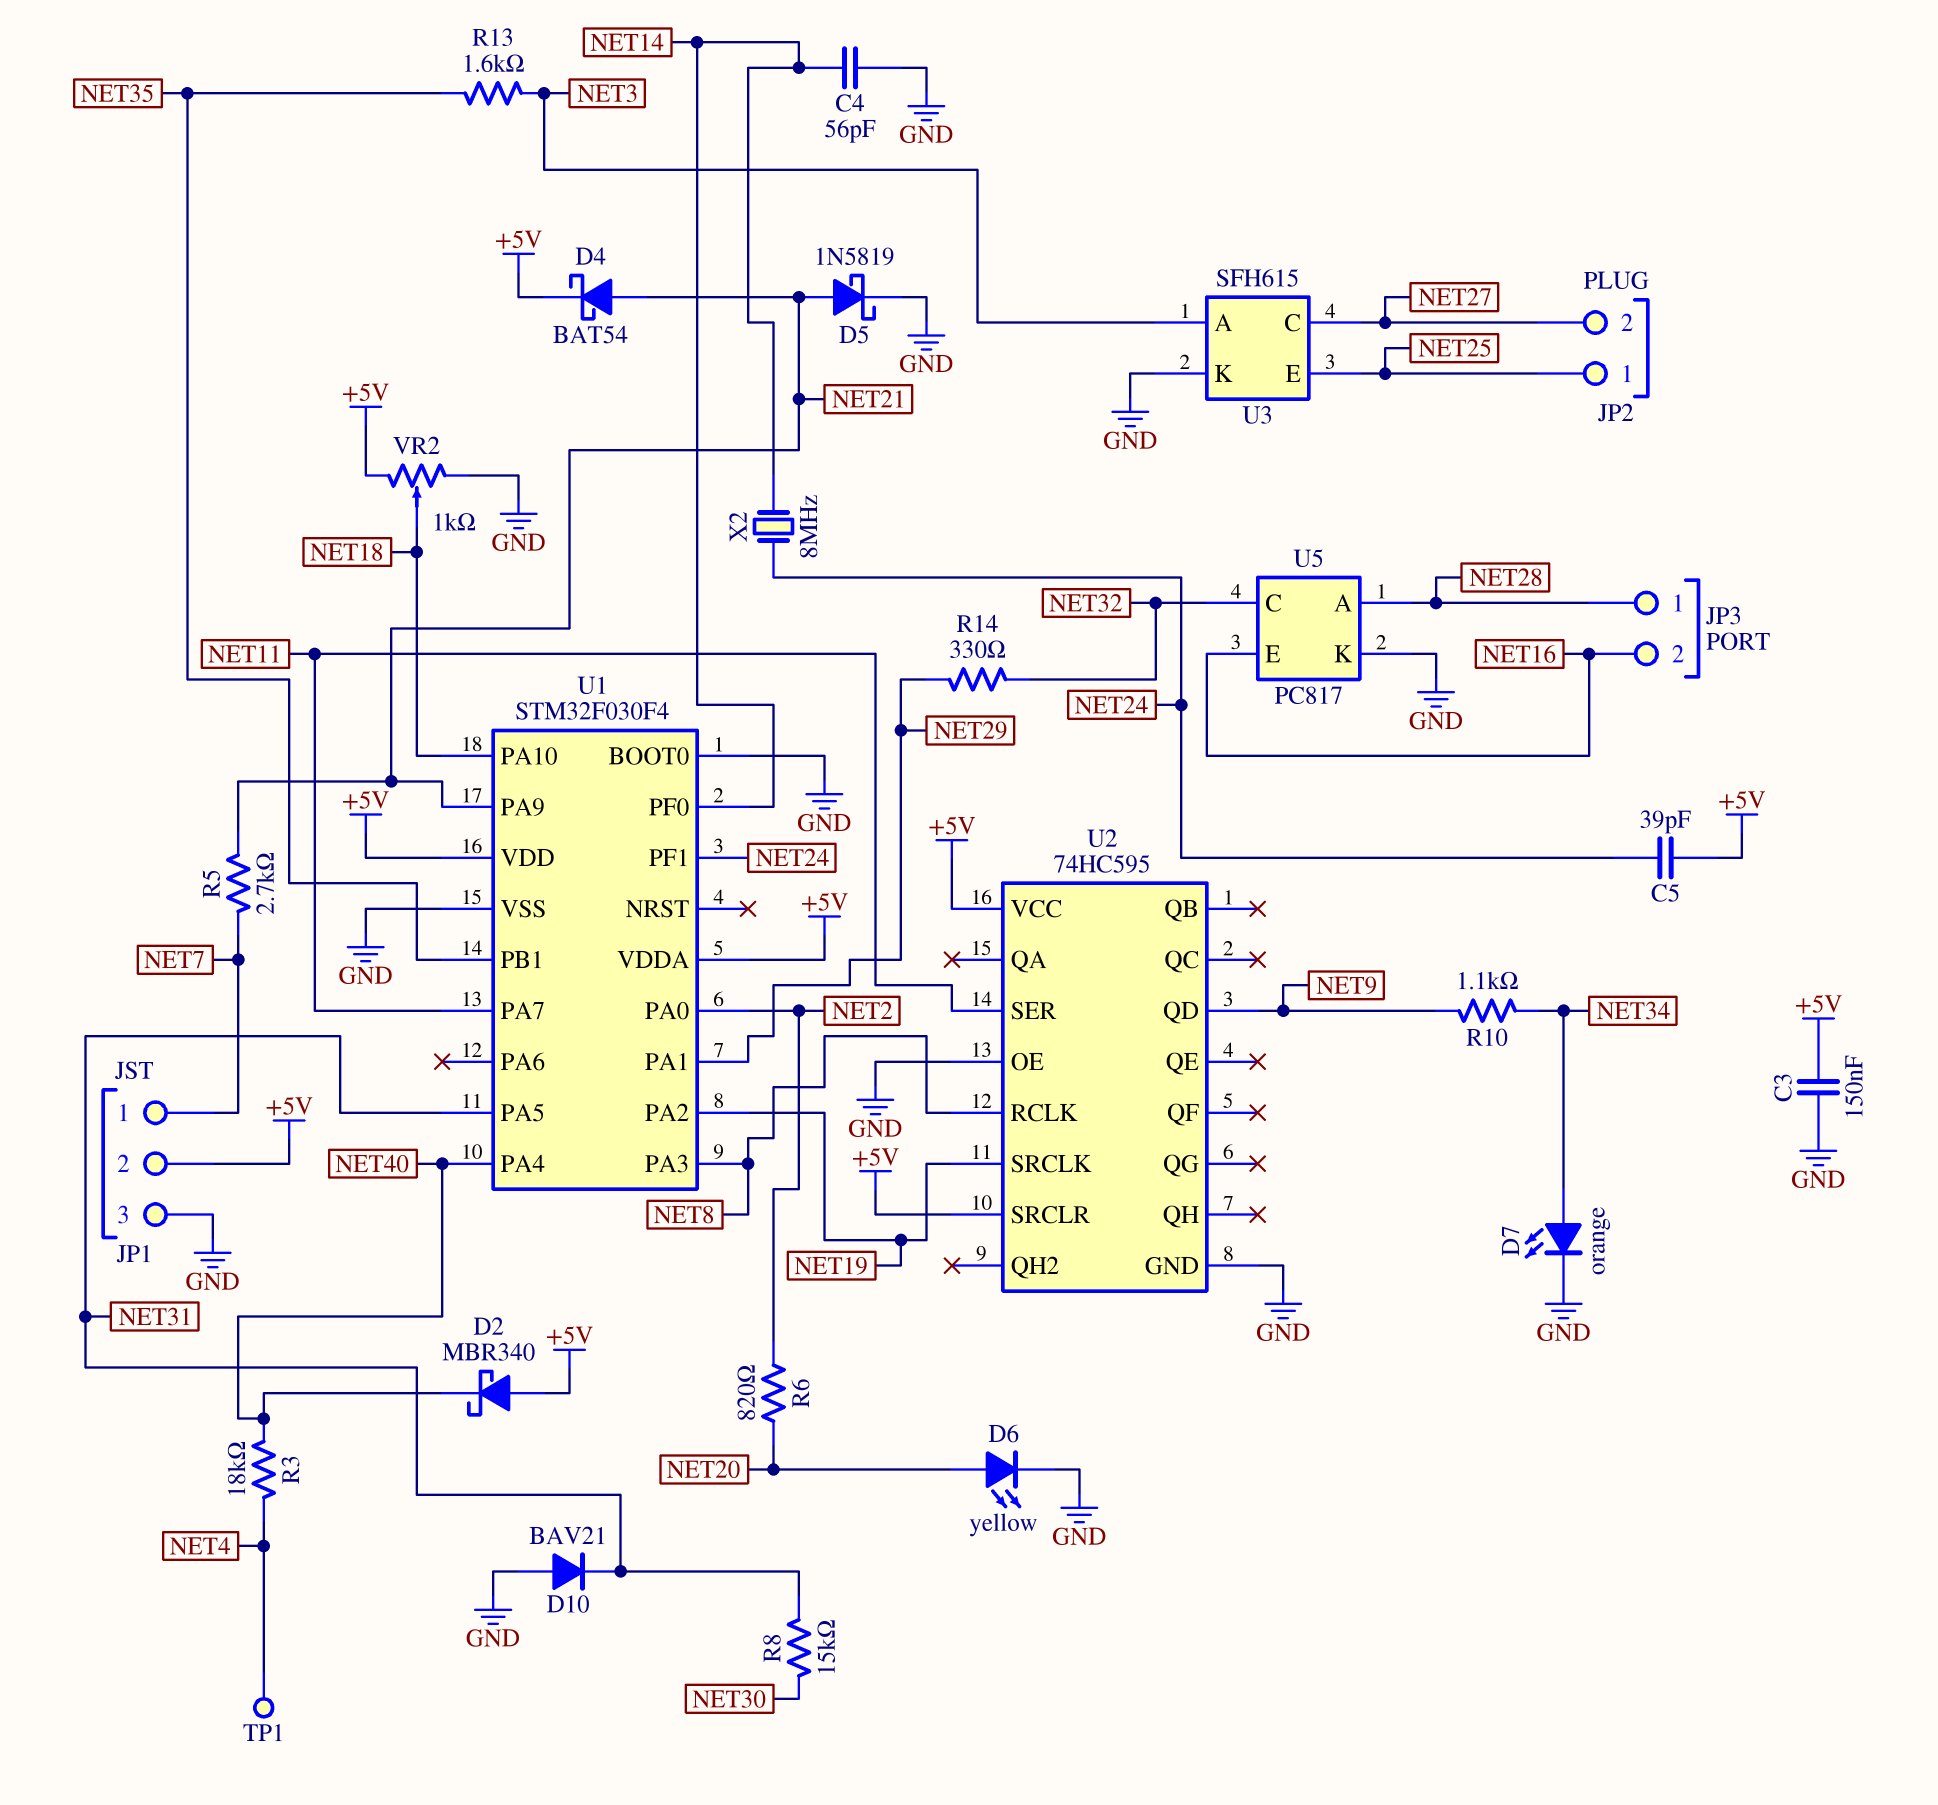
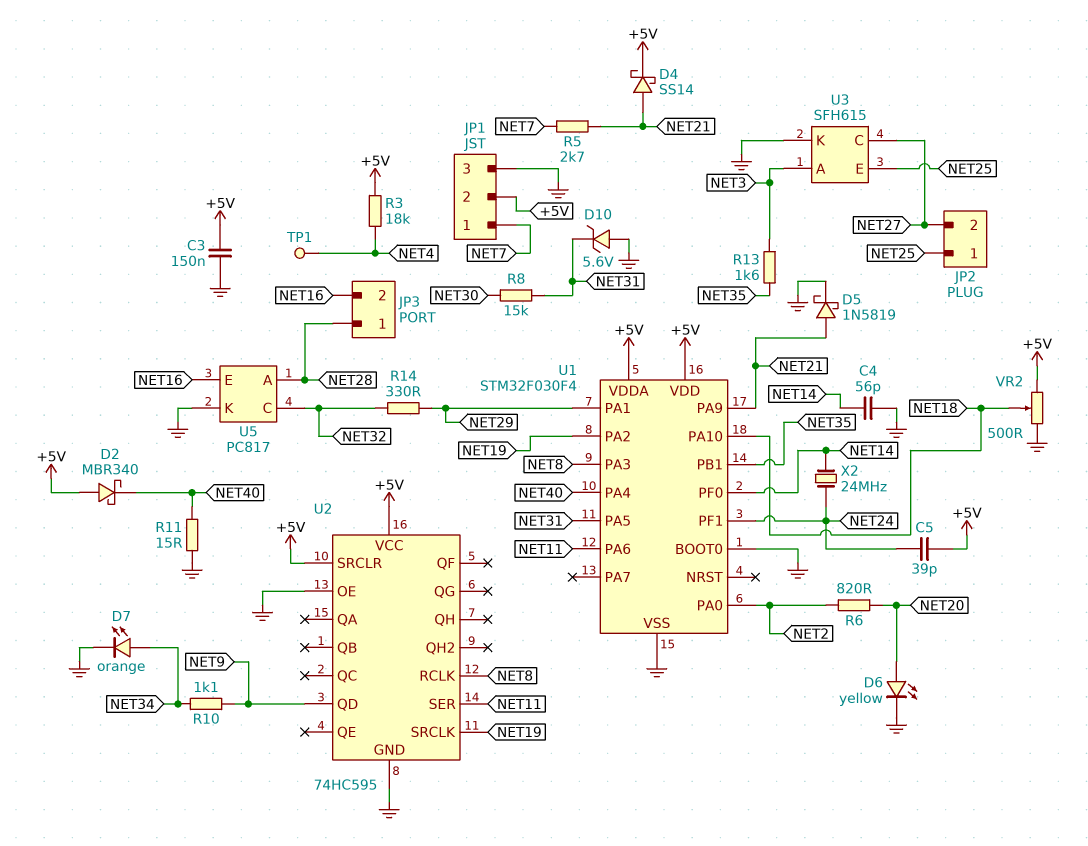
D4: schottky BAT54 (A NET21, K +5V) -> schottky SS14 (A NET21, K +5V)
D10: diode BAV21 (A GND, K NET31) -> zener 5.6V (A GND, K NET31)
R3: 18k (NET4, NET40) -> 18k (+5V, NET4)
R11: none -> 15 (GND, NET40)
U1 pin PA6: none -> NET11
U1 pin PA7: NET11 -> none
VR2: 1k (+5V, GND, wiper NET18) -> 500 (+5V, GND, wiper NET18)
X2: 8MHz (NET14, NET24) -> 24MHz (NET14, NET24)

